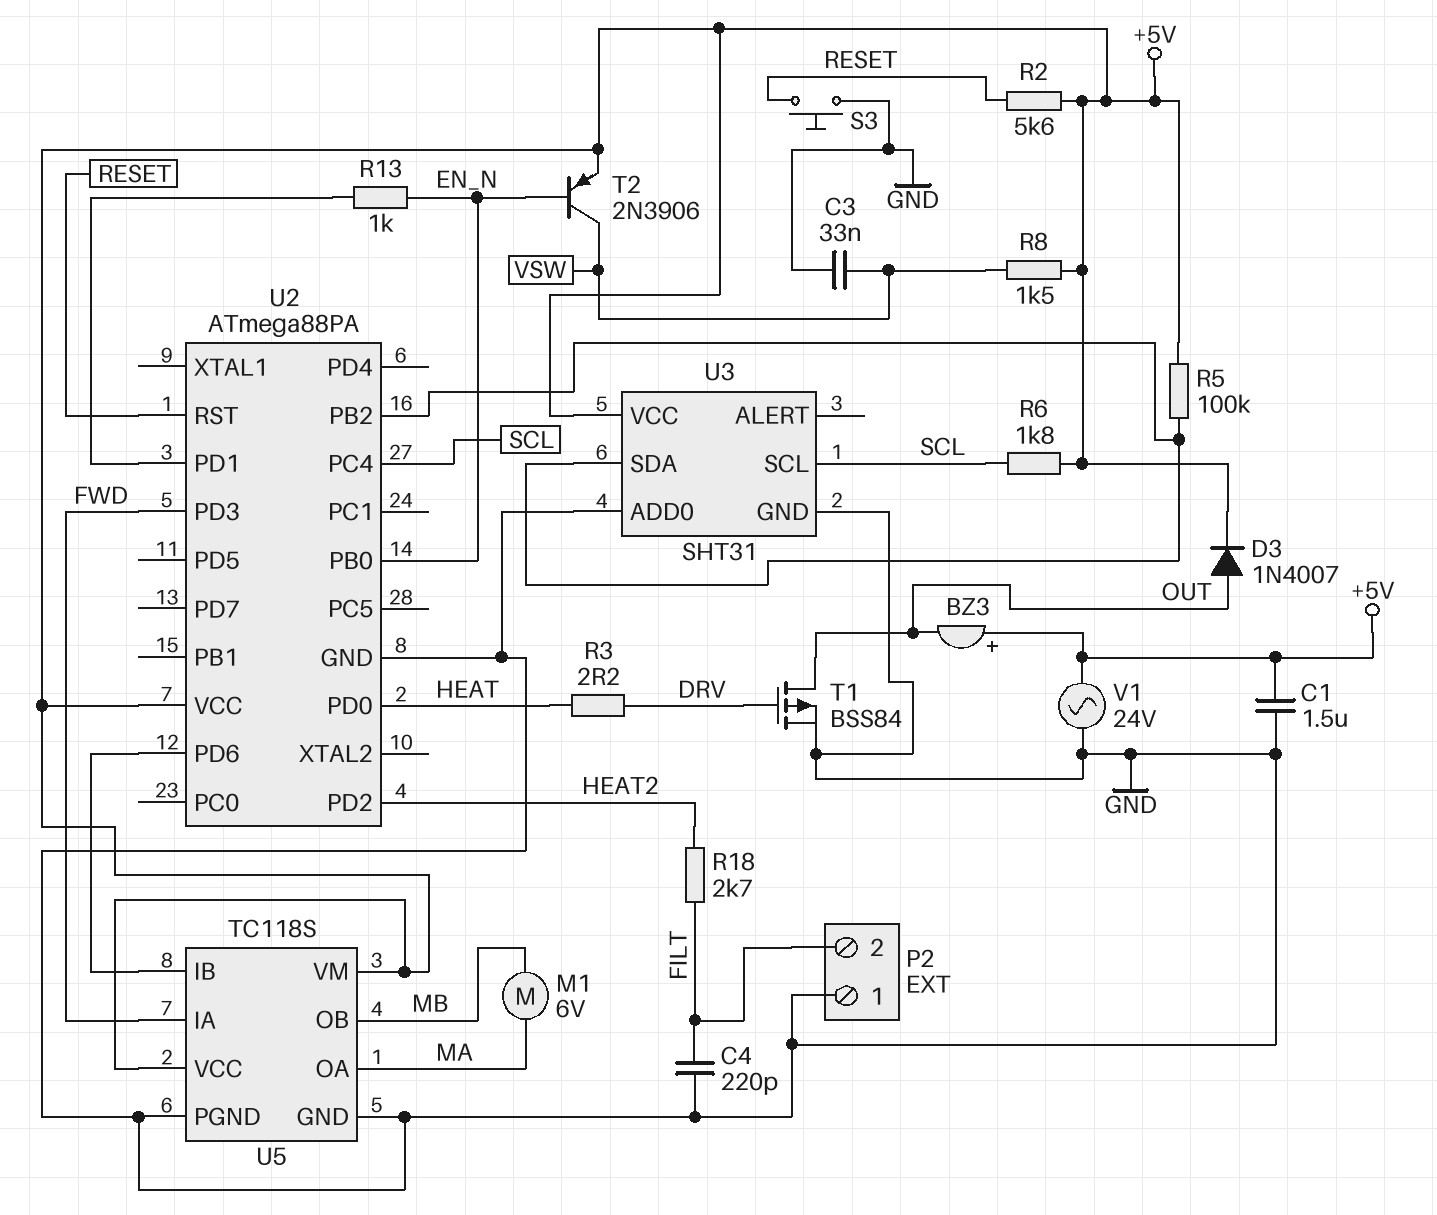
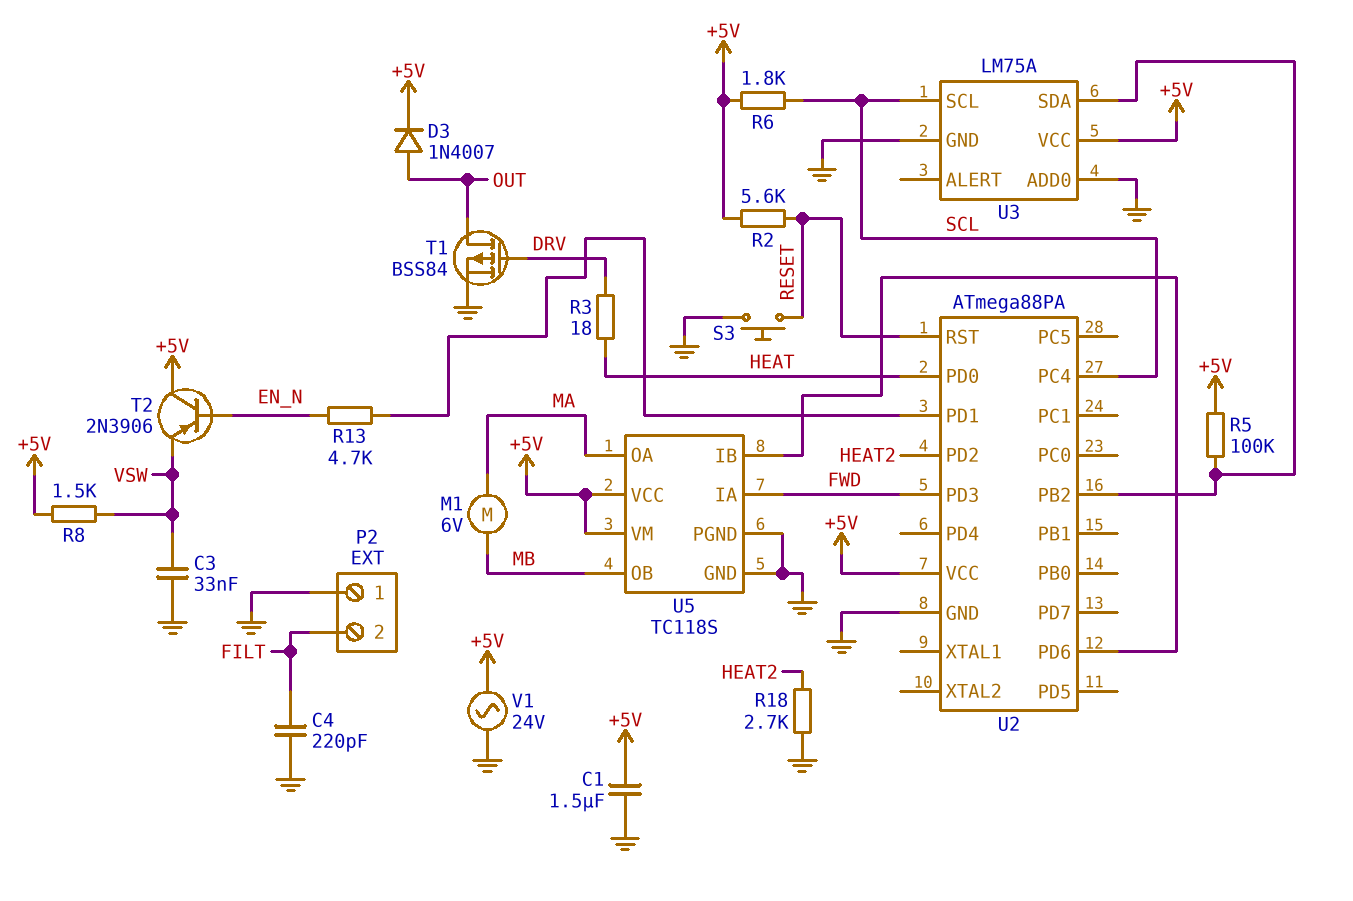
BZ3: buzzer (plus +5V, minus OUT) -> none
R3: 2.2 (DRV, HEAT) -> 18 (DRV, HEAT)
R13: 1k (EN_N, U2/PD1) -> 4.7k (EN_N, U2/PD1)
R18: 2.7k (FILT, HEAT2) -> 2.7k (GND, HEAT2)
T2: PNP 2N3906 (B EN_N, C VSW, E +5V) -> PNP 2N3906 (B EN_N, C +5V, E VSW)
U2 pin PB0: EN_N -> none
U3: SHT31 -> LM75A

